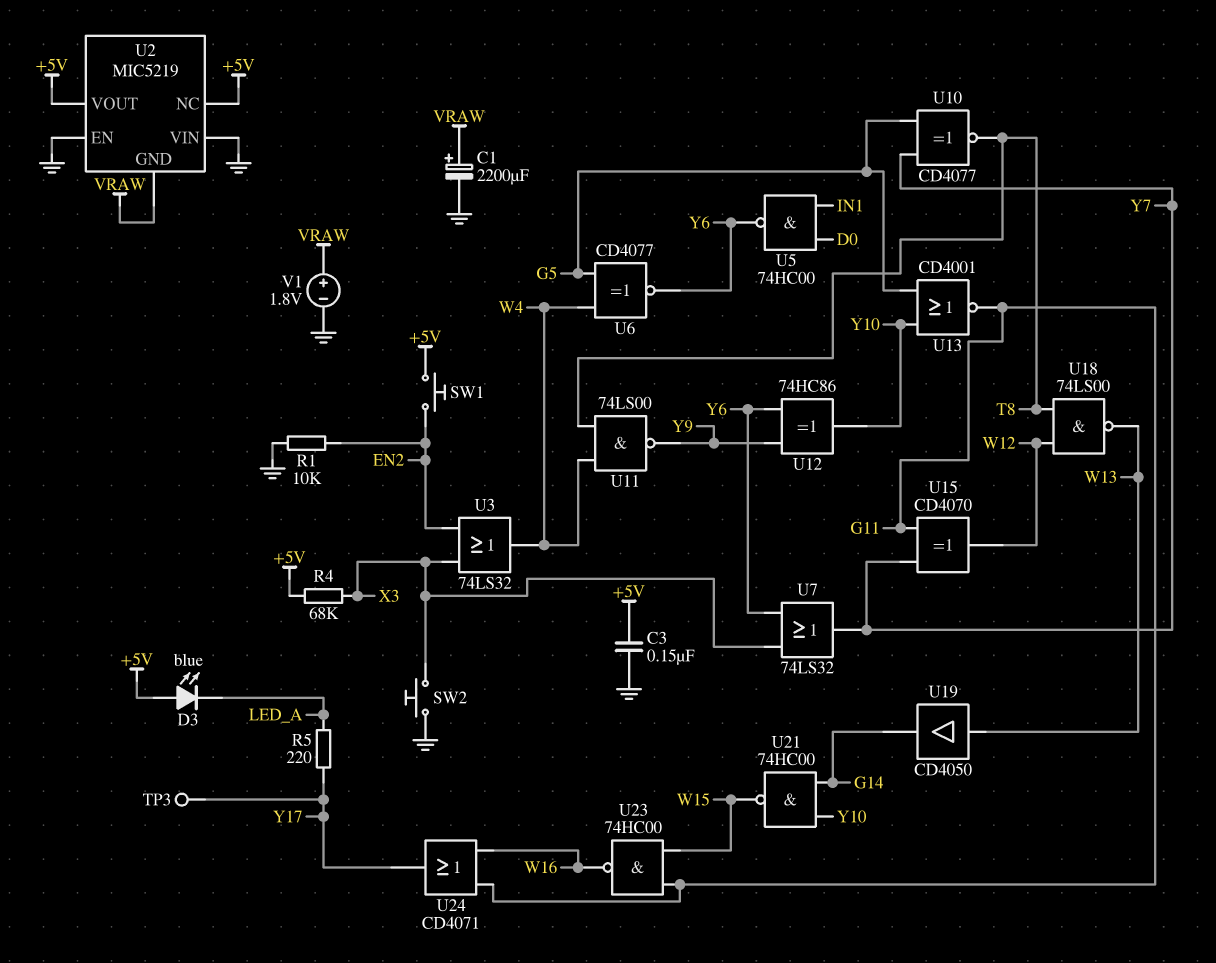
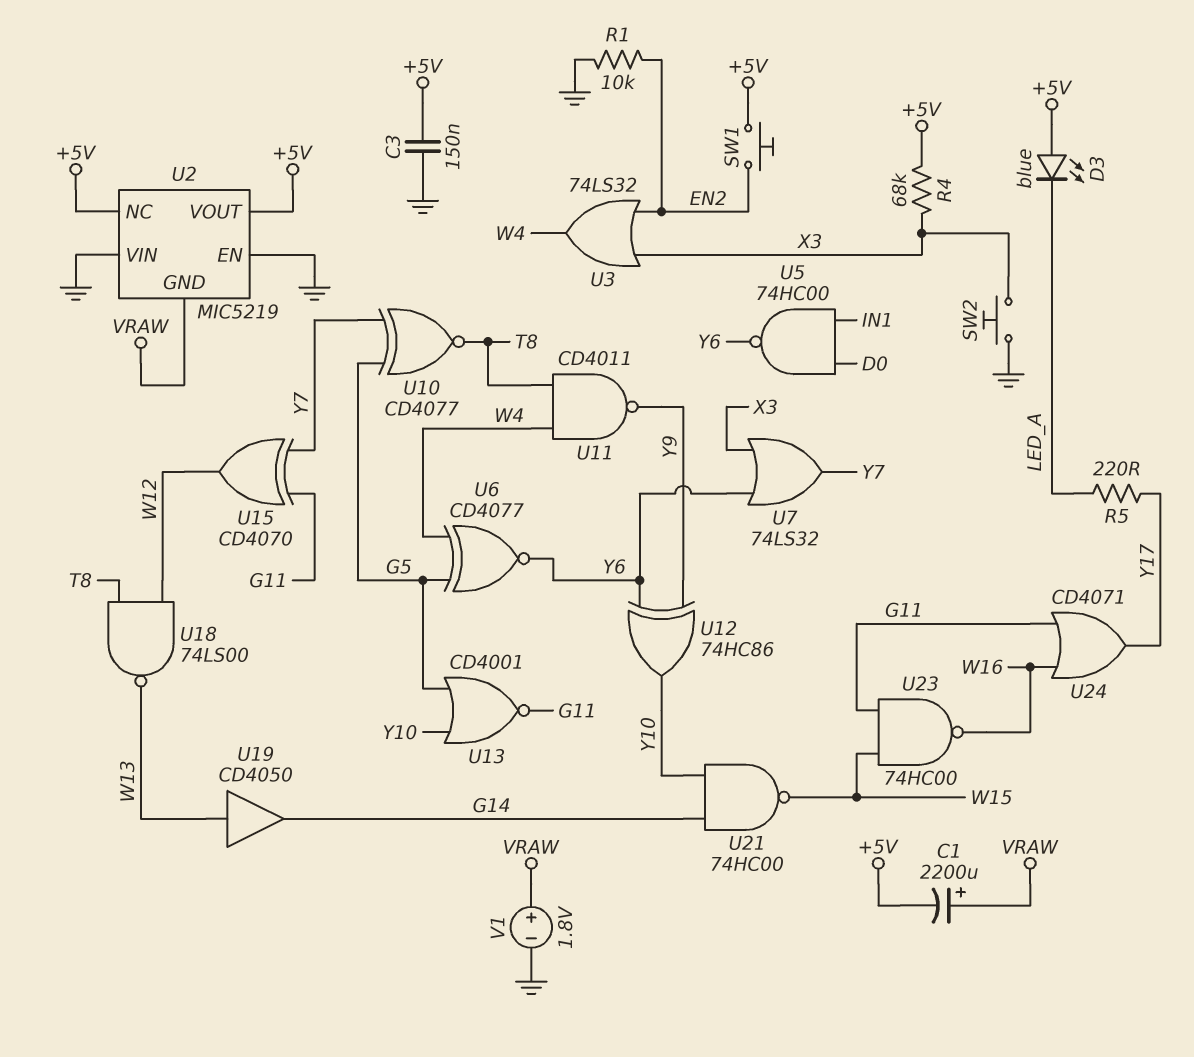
C1: 2200uF (plus VRAW, minus GND) -> 2200uF (plus VRAW, minus +5V)
TP3: test point (Y17) -> none
U11: NAND 74LS00 (in T8, in W4, out Y9) -> NAND CD4011 (in T8, in W4, out Y9)

